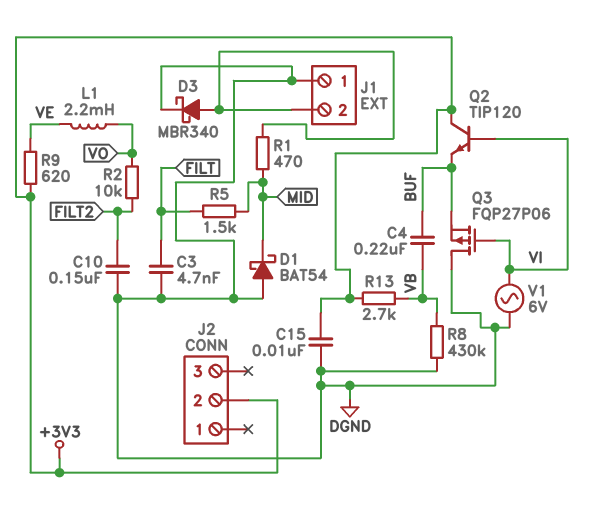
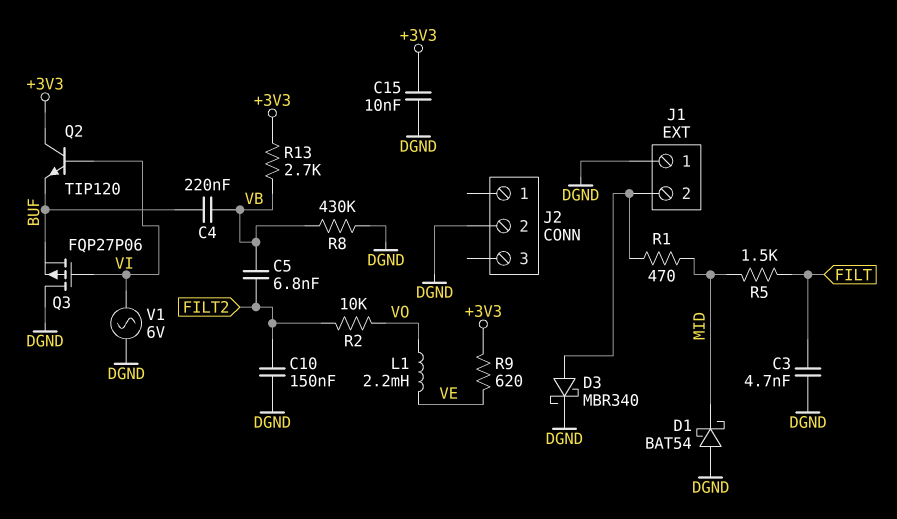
C5: none -> 6.8nF (FILT2, VB)
J2 pin 2: +3V3 -> DGND

